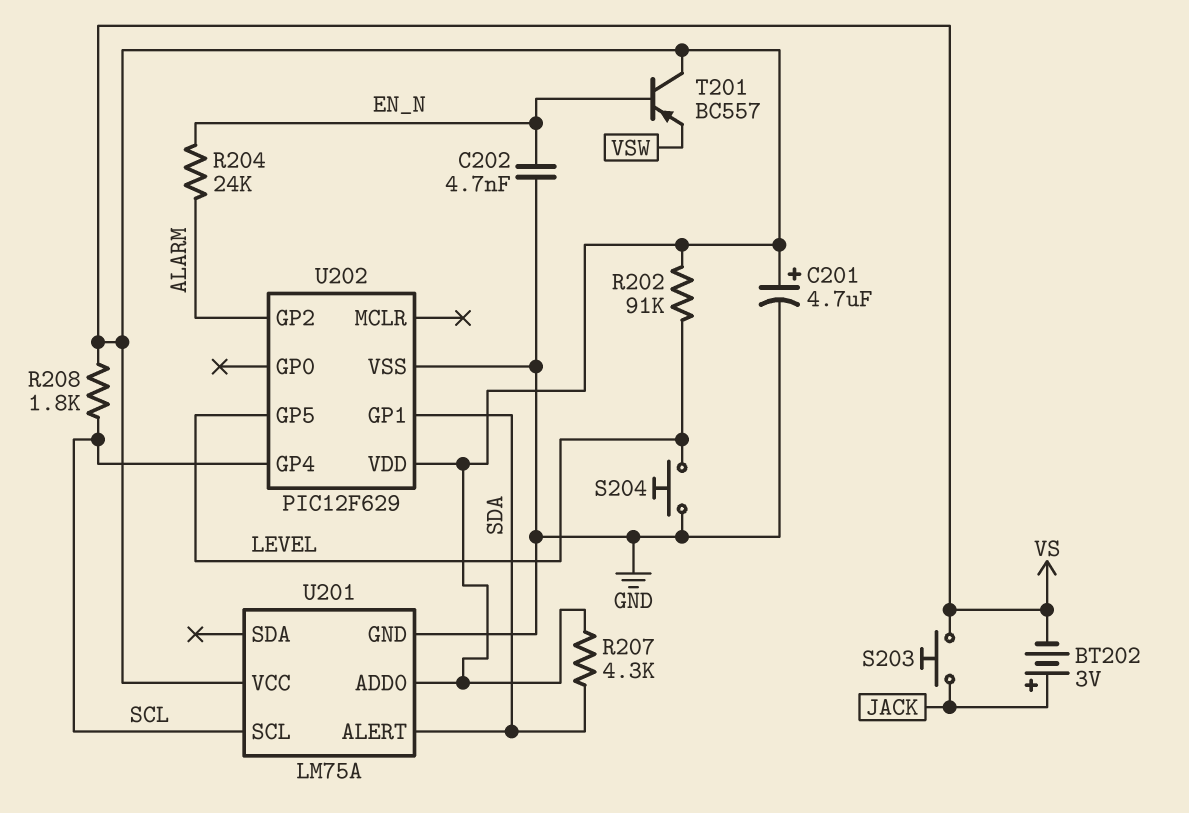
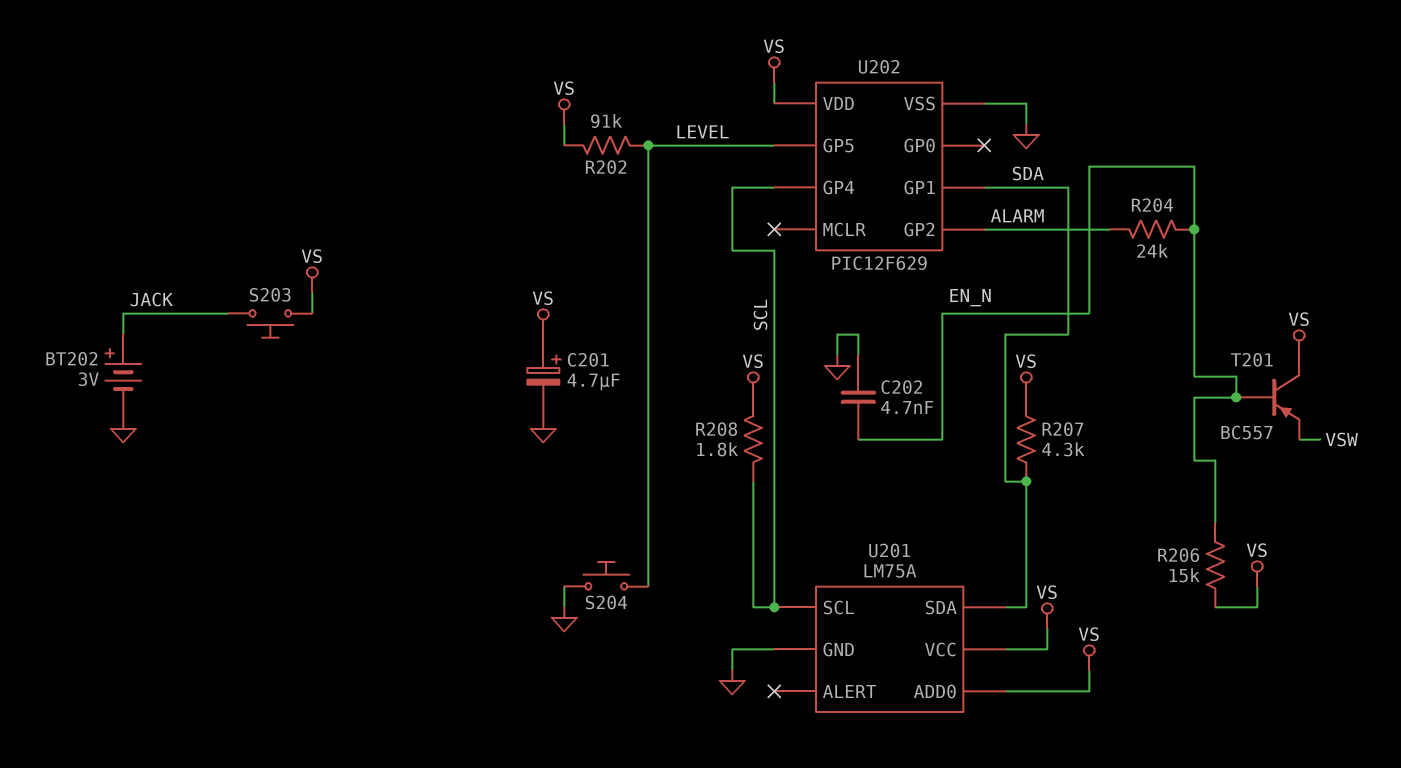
BT202: 3V (plus JACK, minus VS) -> 3V (plus JACK, minus GND)
R206: none -> 15k (EN_N, VS)
U201 pin ALERT: SDA -> none
U201 pin SDA: none -> SDA

